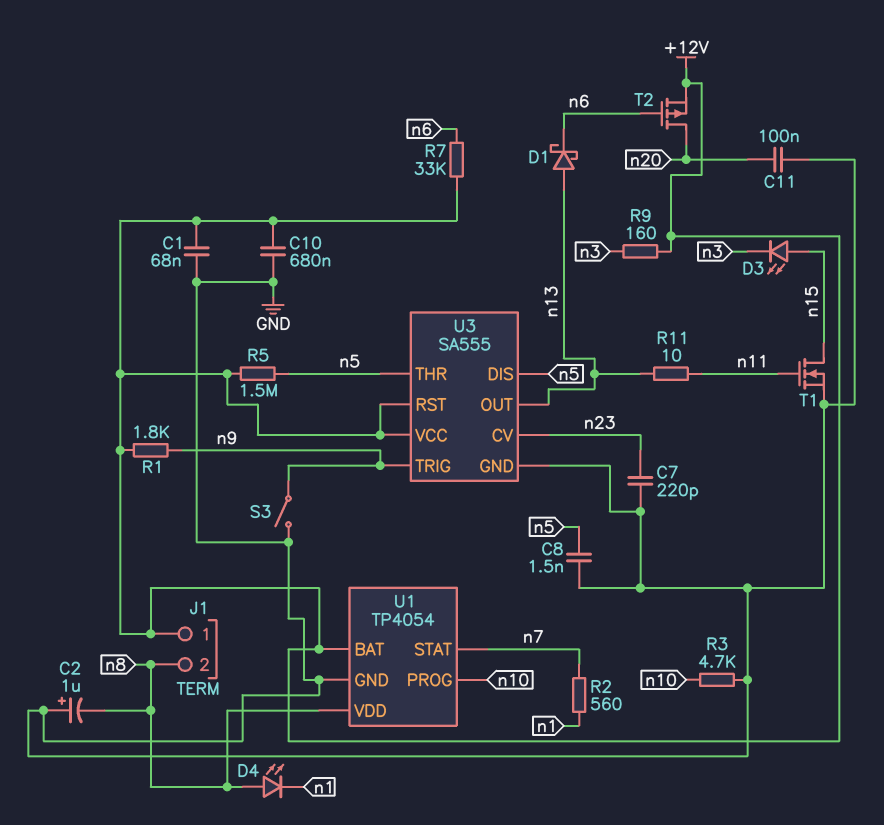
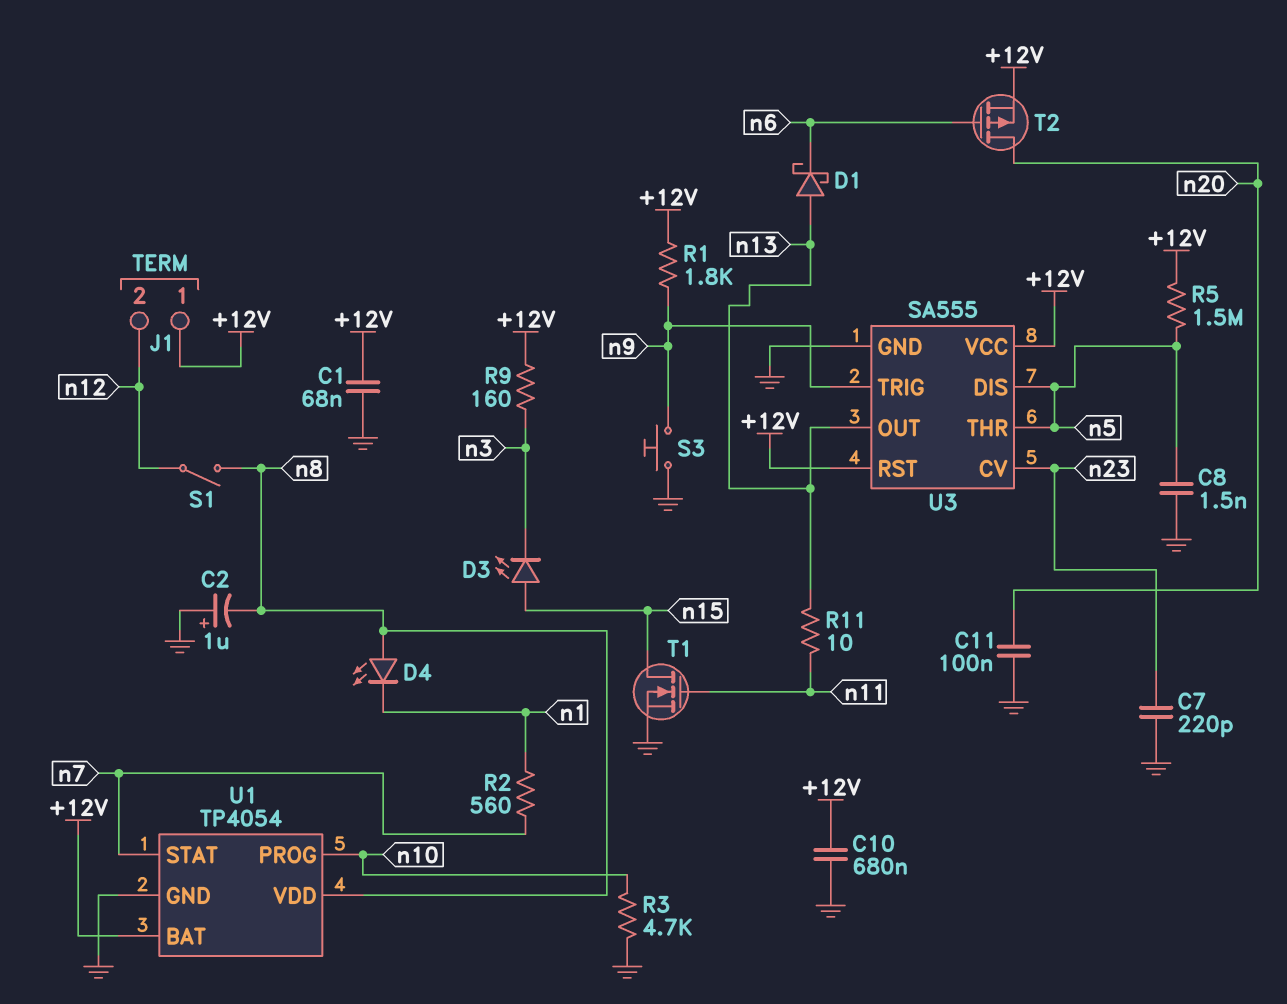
J1 pin 2: n8 -> n12
R7: 33k (+12V, n6) -> none
S1: none -> switch (n8, n12)
S3: switch (GND, n9) -> button (GND, n9)

